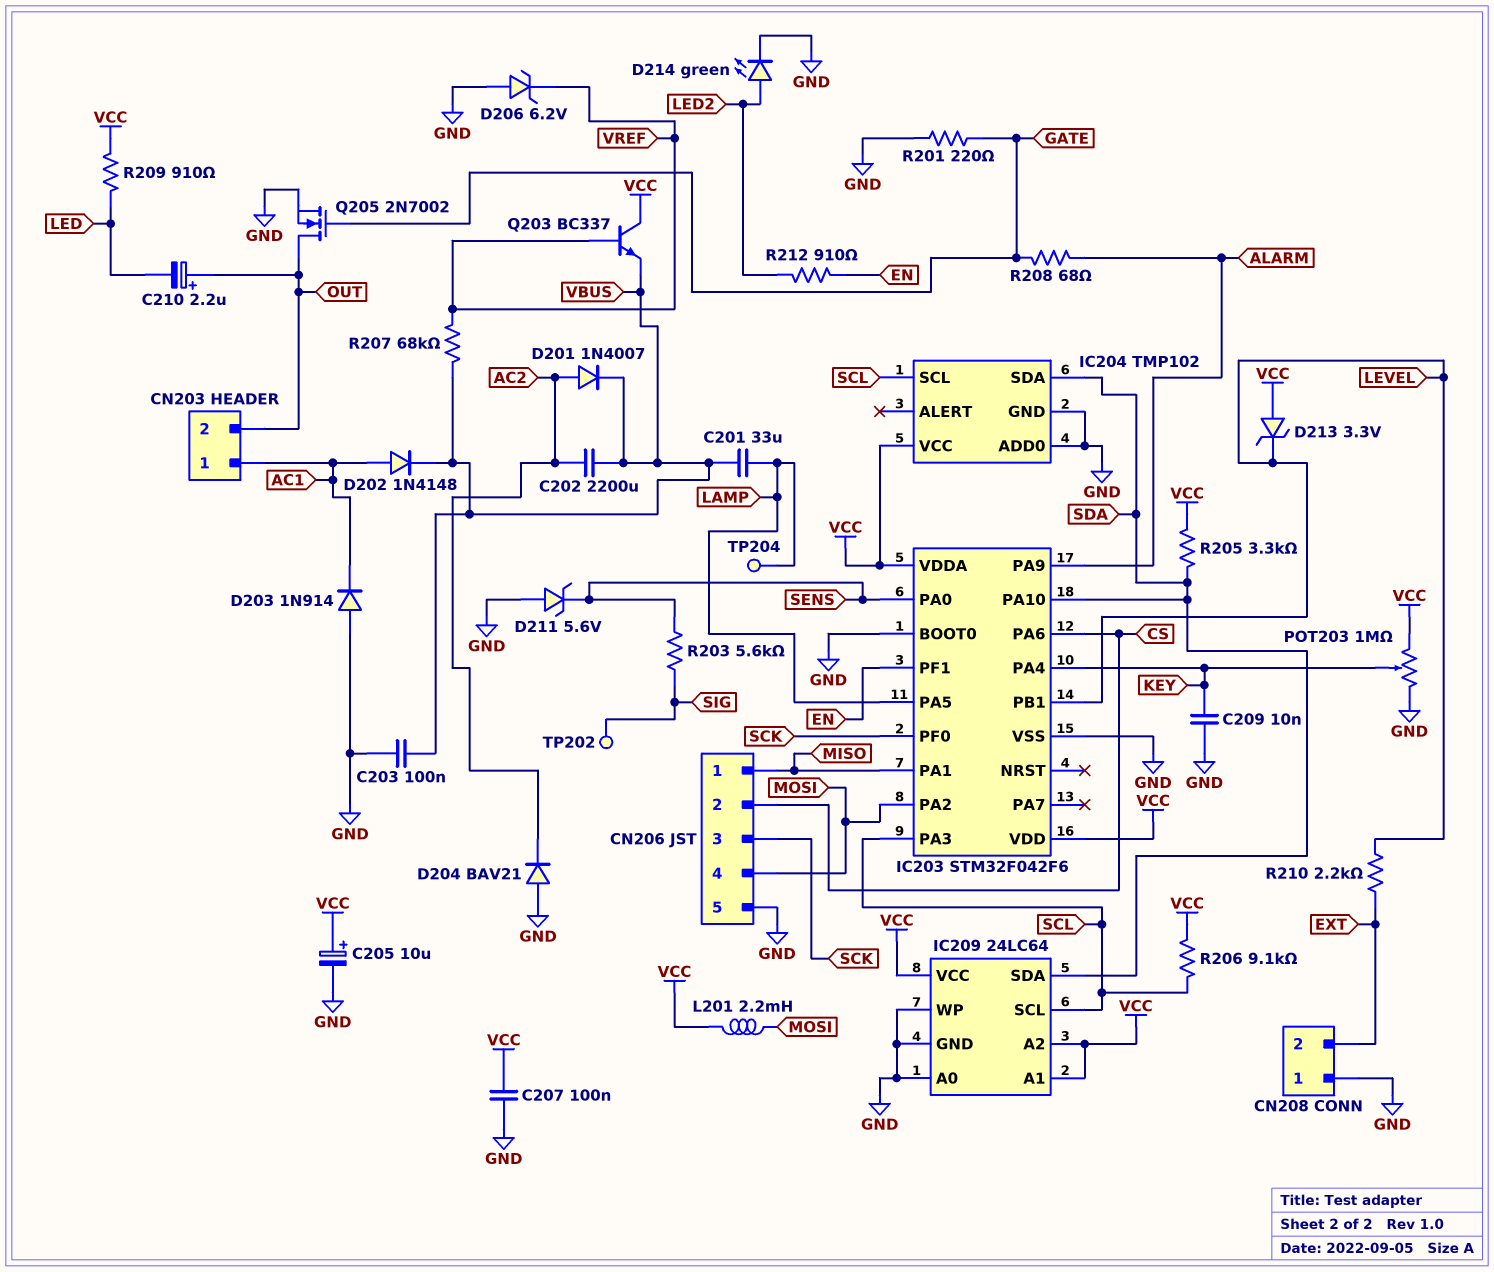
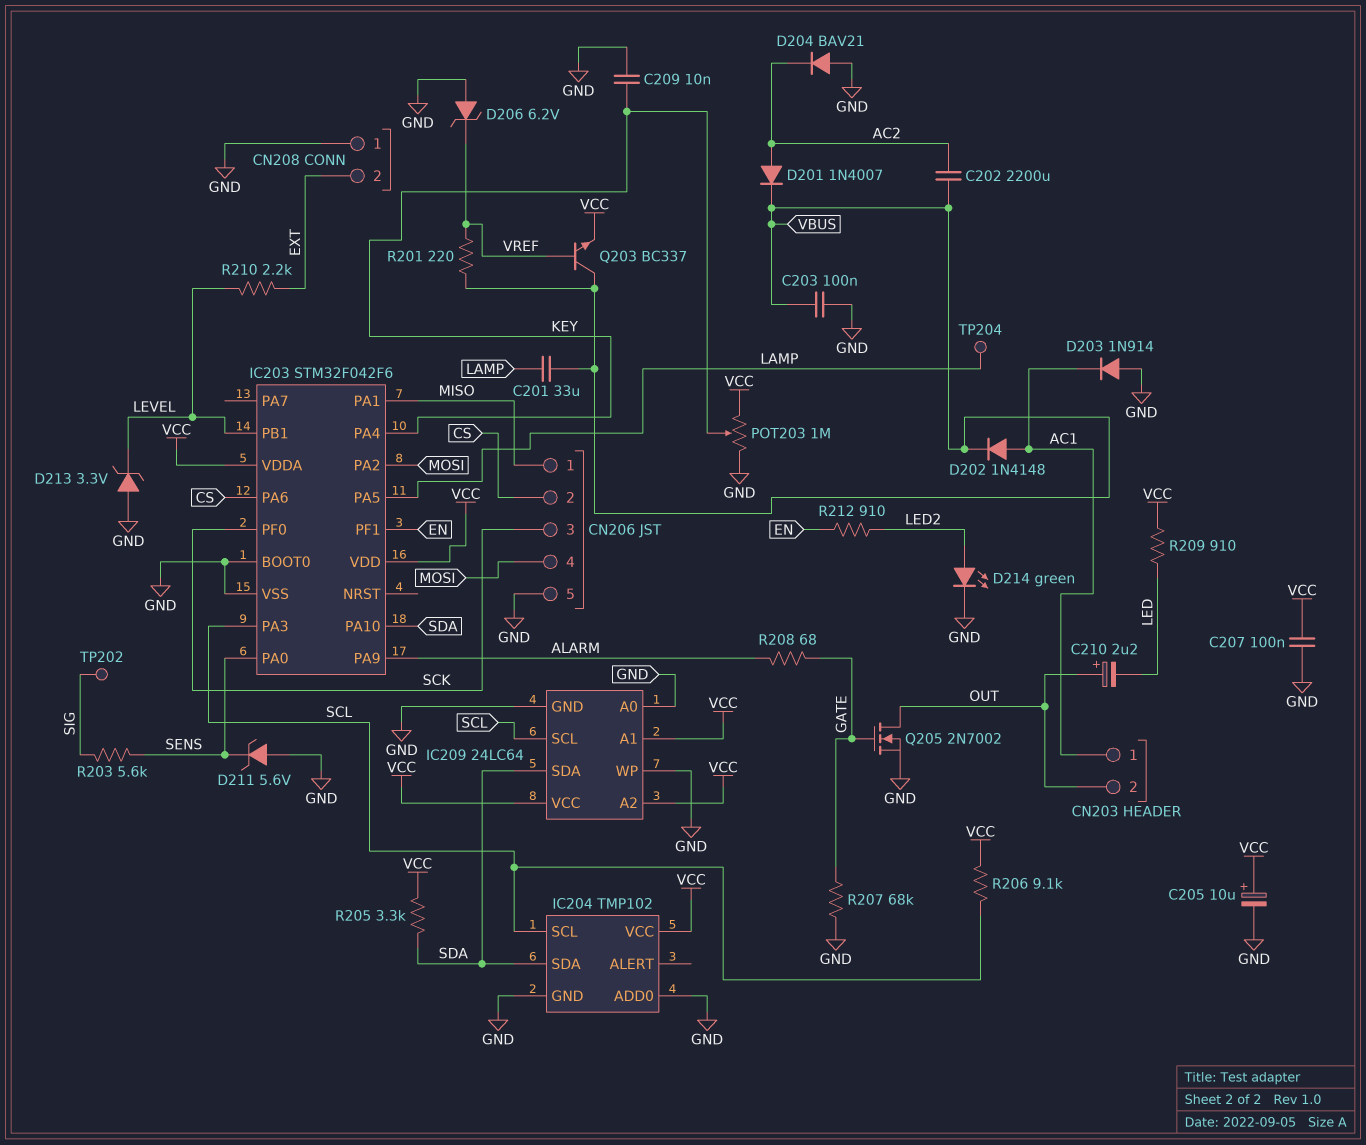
D213: zener 3.3V (A VCC, K LEVEL) -> zener 3.3V (A GND, K LEVEL)
L201: 2.2mH (MOSI, VCC) -> none
Q203: NPN BC337 (B VREF, C VCC, E VBUS) -> NPN BC337 (B VREF, C VBUS, E VCC)
R201: 220 (GATE, GND) -> 220 (VBUS, VREF)
R207: 68k (VBUS, VREF) -> 68k (GATE, GND)

